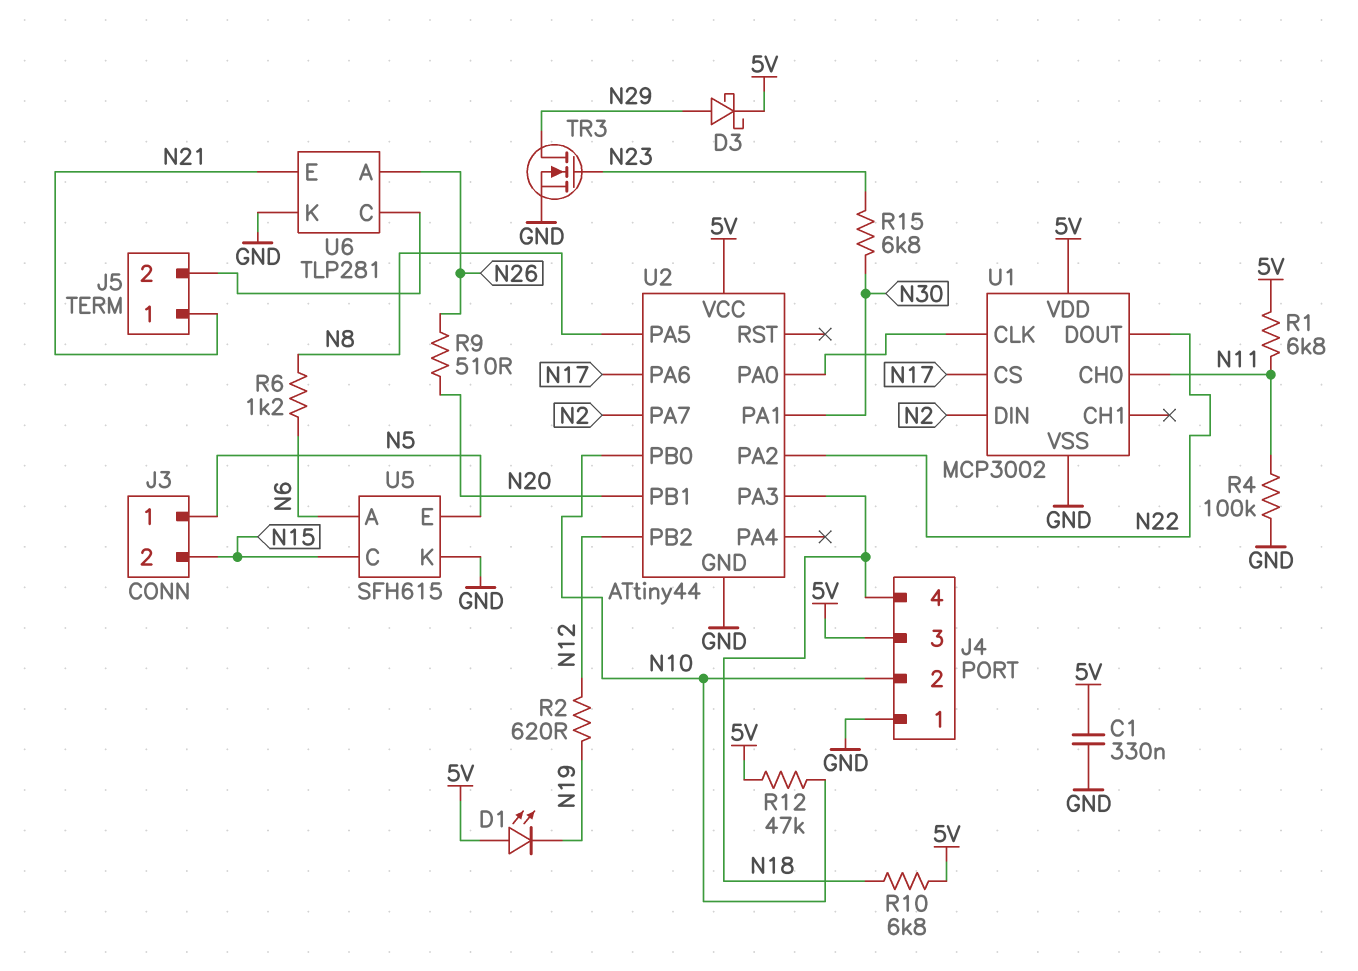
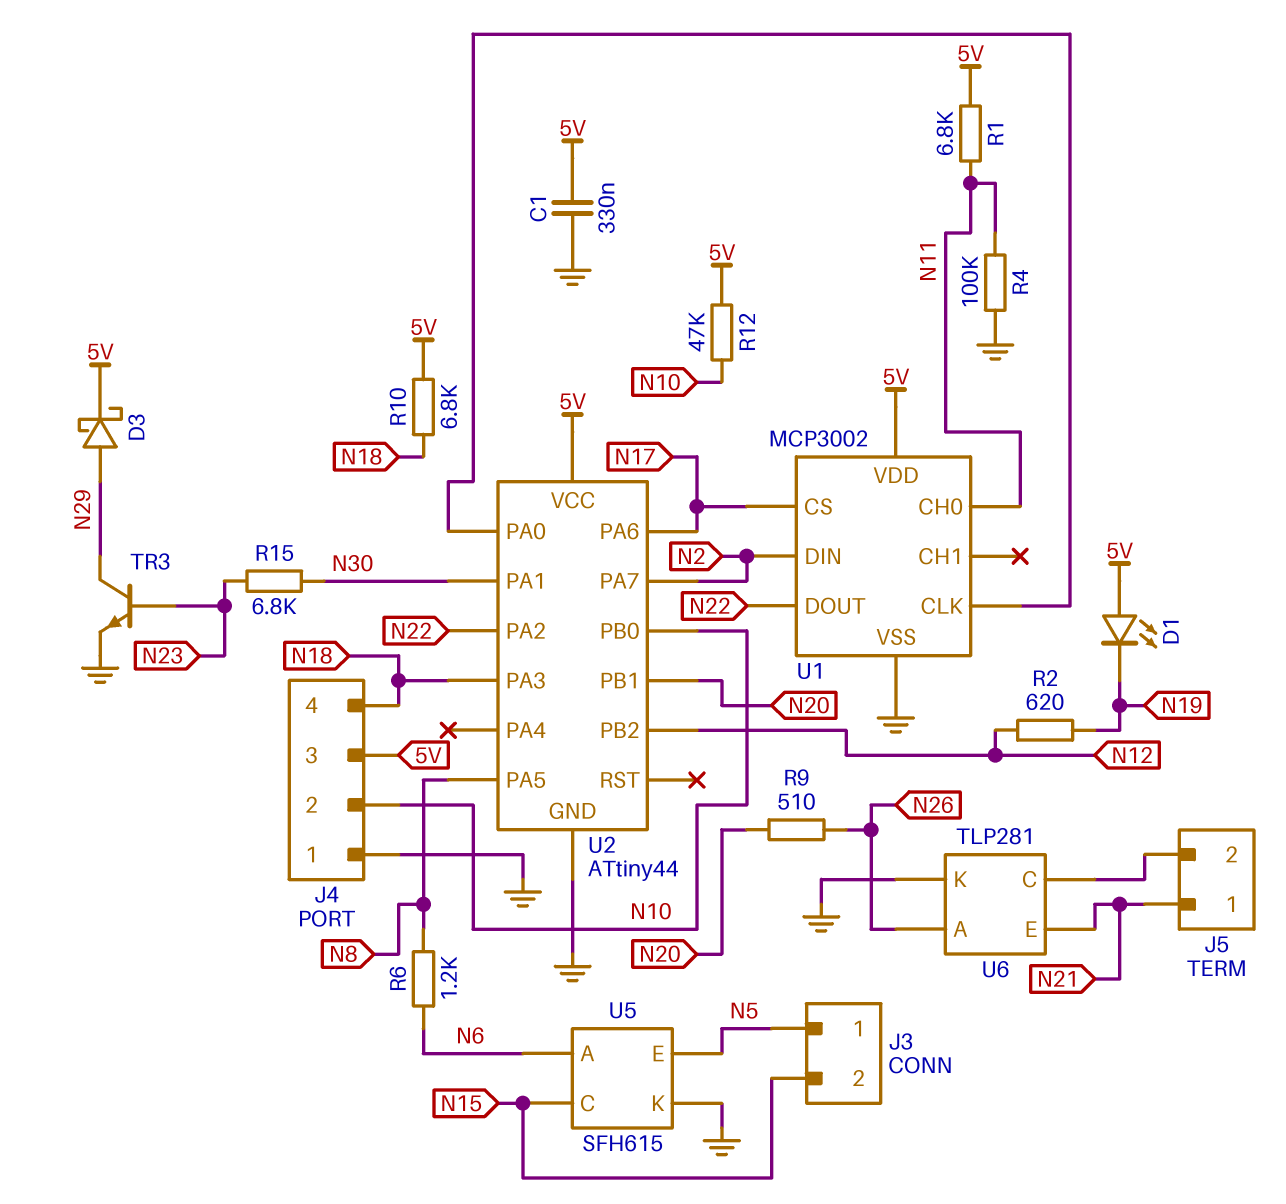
TR3: NMOS (G N23, D N29, S GND) -> NPN (B N23, C N29, E GND)

